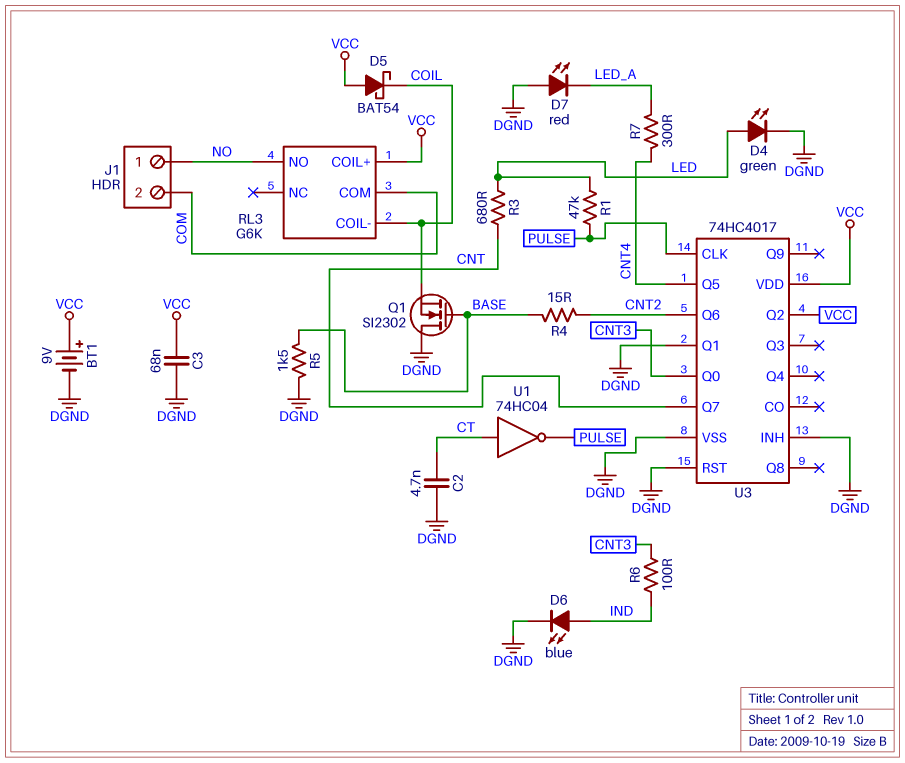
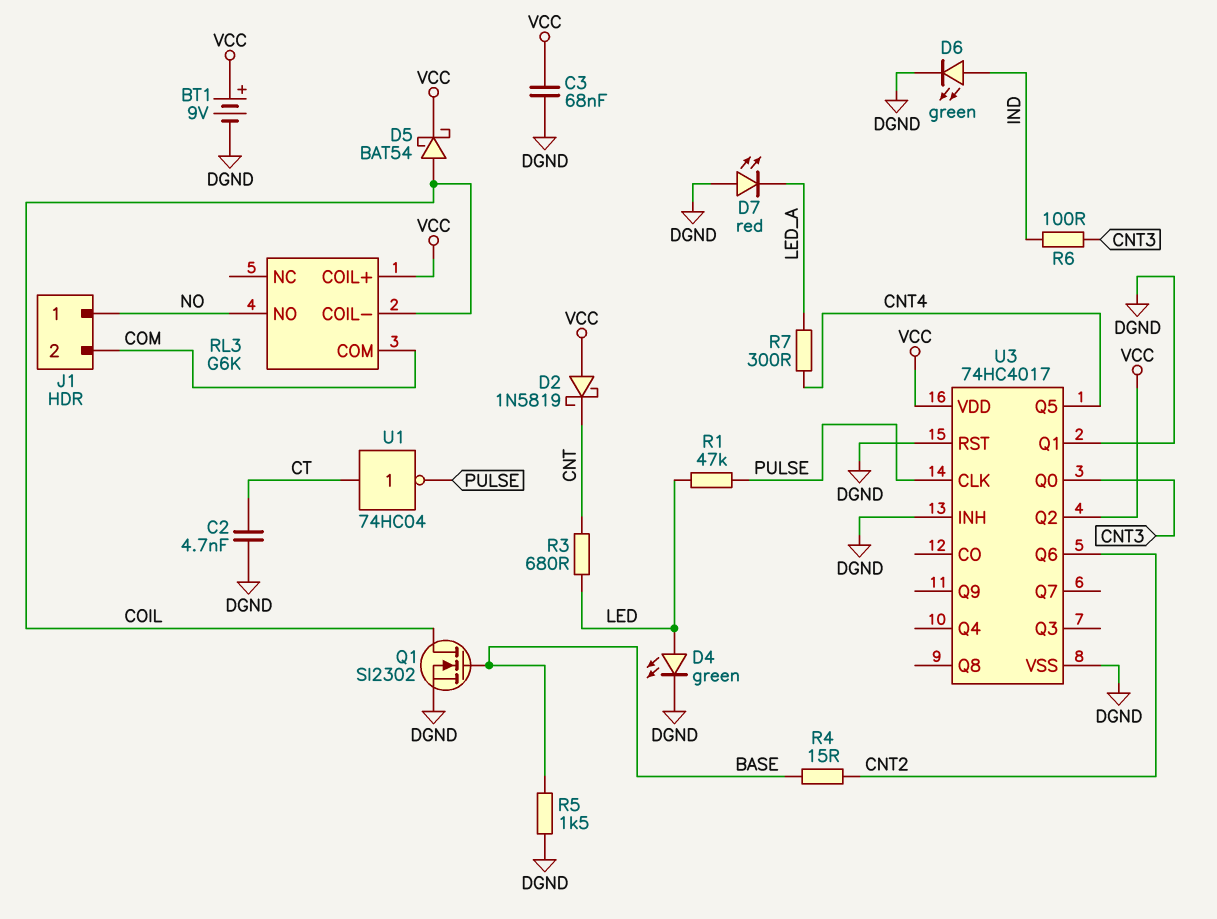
D2: none -> schottky 1N5819 (A VCC, K CNT)
D5: schottky BAT54 (A VCC, K COIL) -> schottky BAT54 (A COIL, K VCC)
D6: LED blue (A IND, K DGND) -> LED green (A IND, K DGND)
Q1: NMOS SI2302 (G BASE, D DGND, S COIL) -> NMOS SI2302 (G BASE, D COIL, S DGND)
U3 pin Q7: CNT -> none

